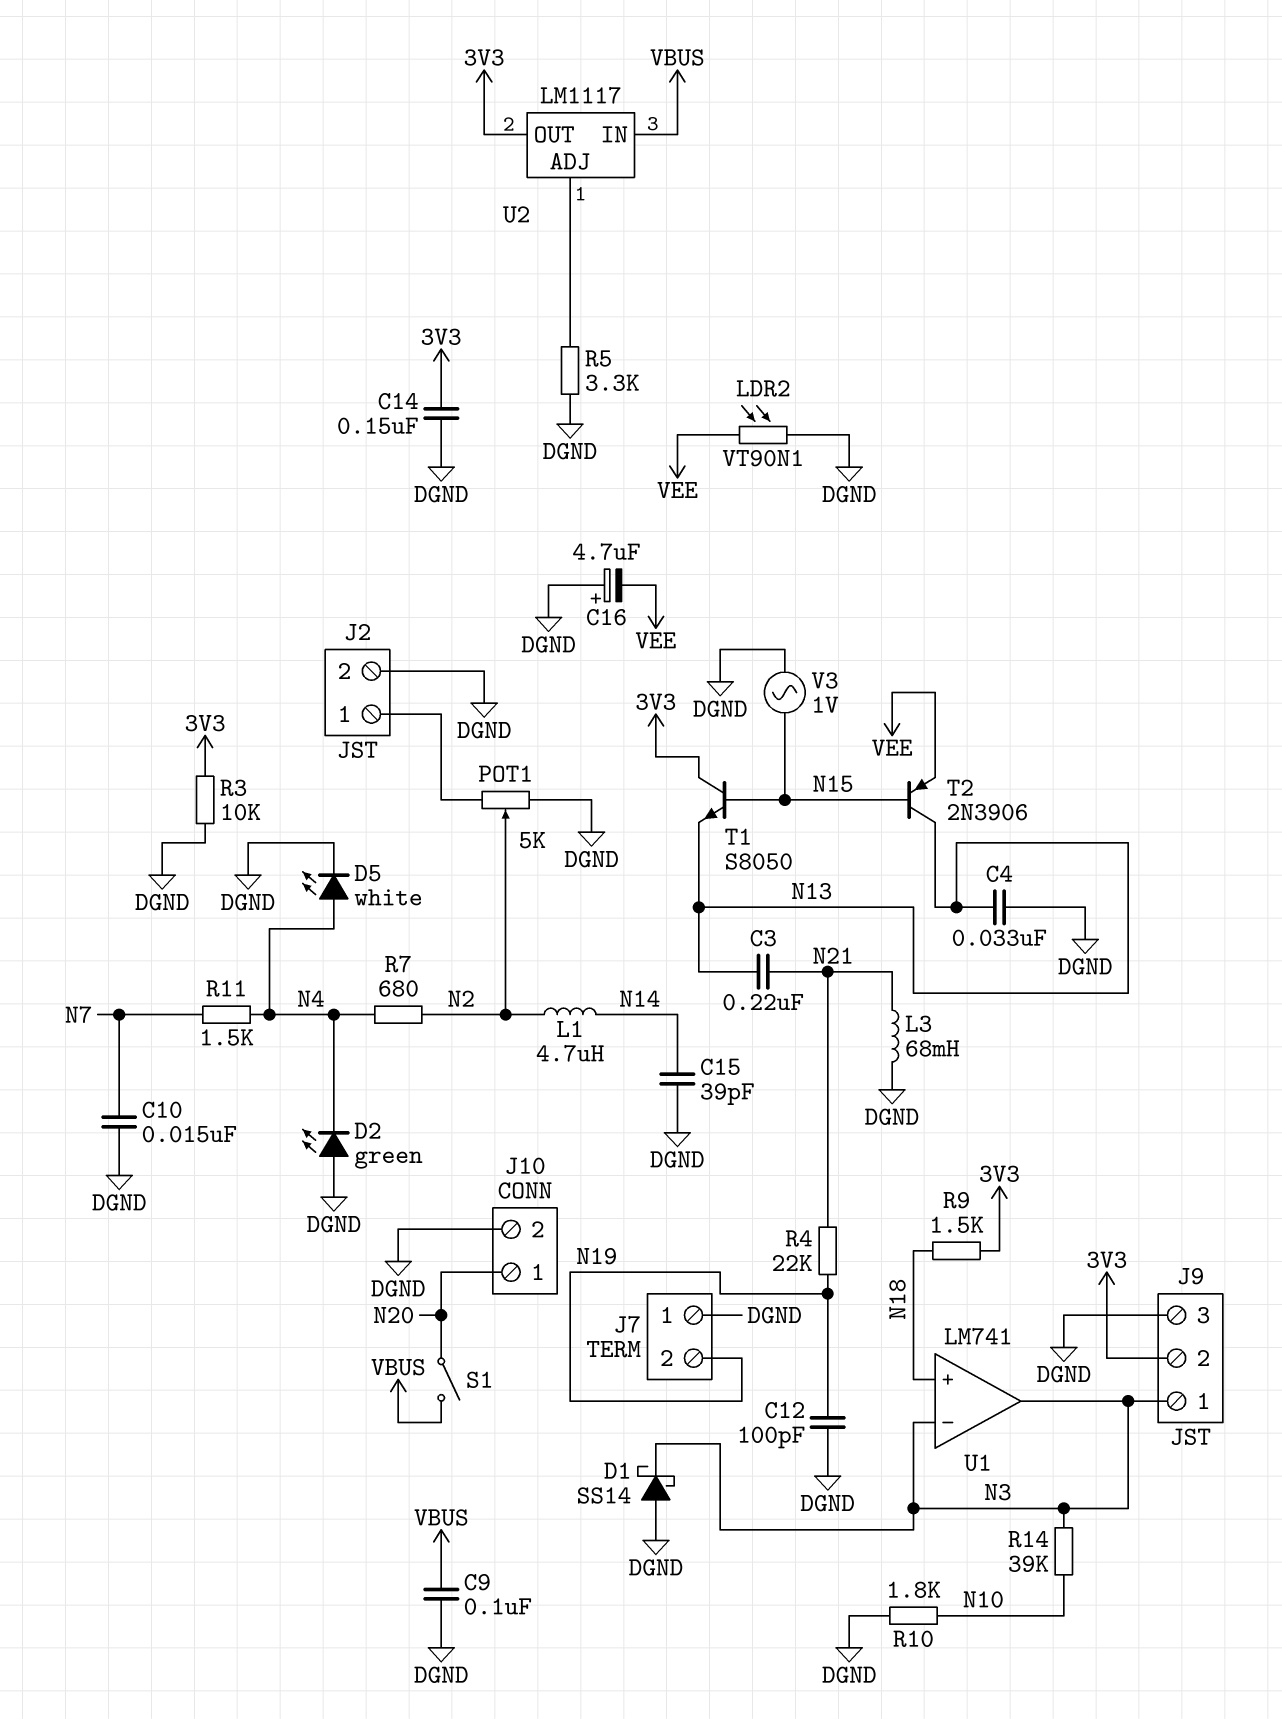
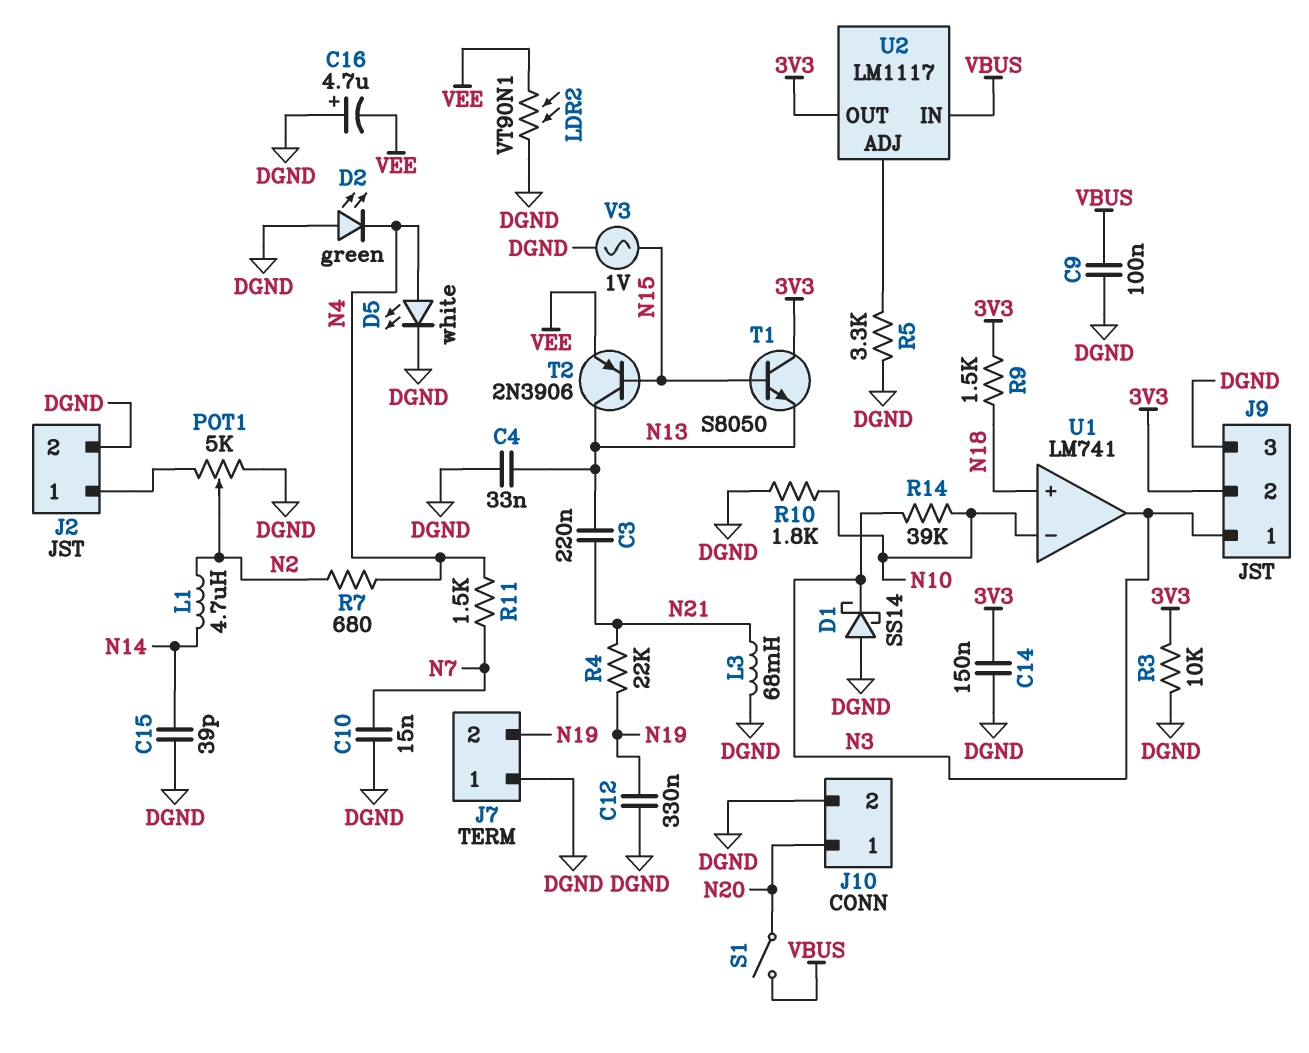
C12: 100pF (DGND, N19) -> 330nF (DGND, N19)
U1 pin in-: N3 -> N10

